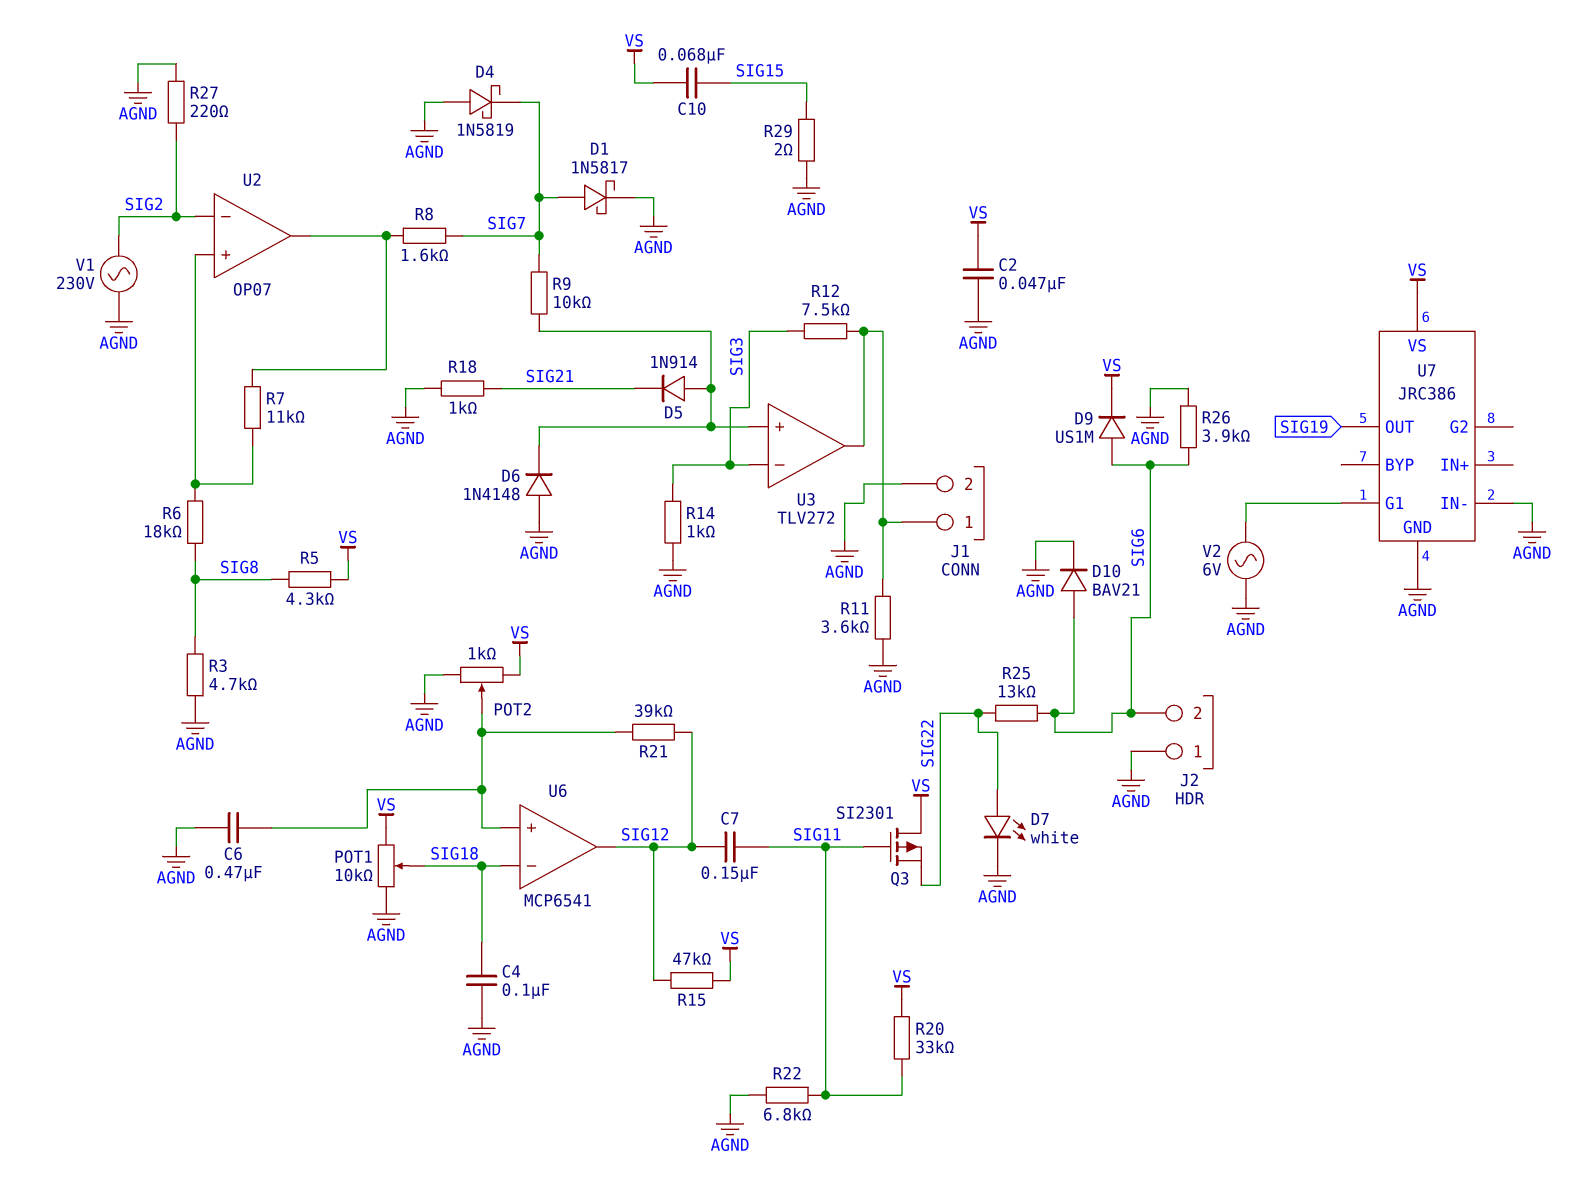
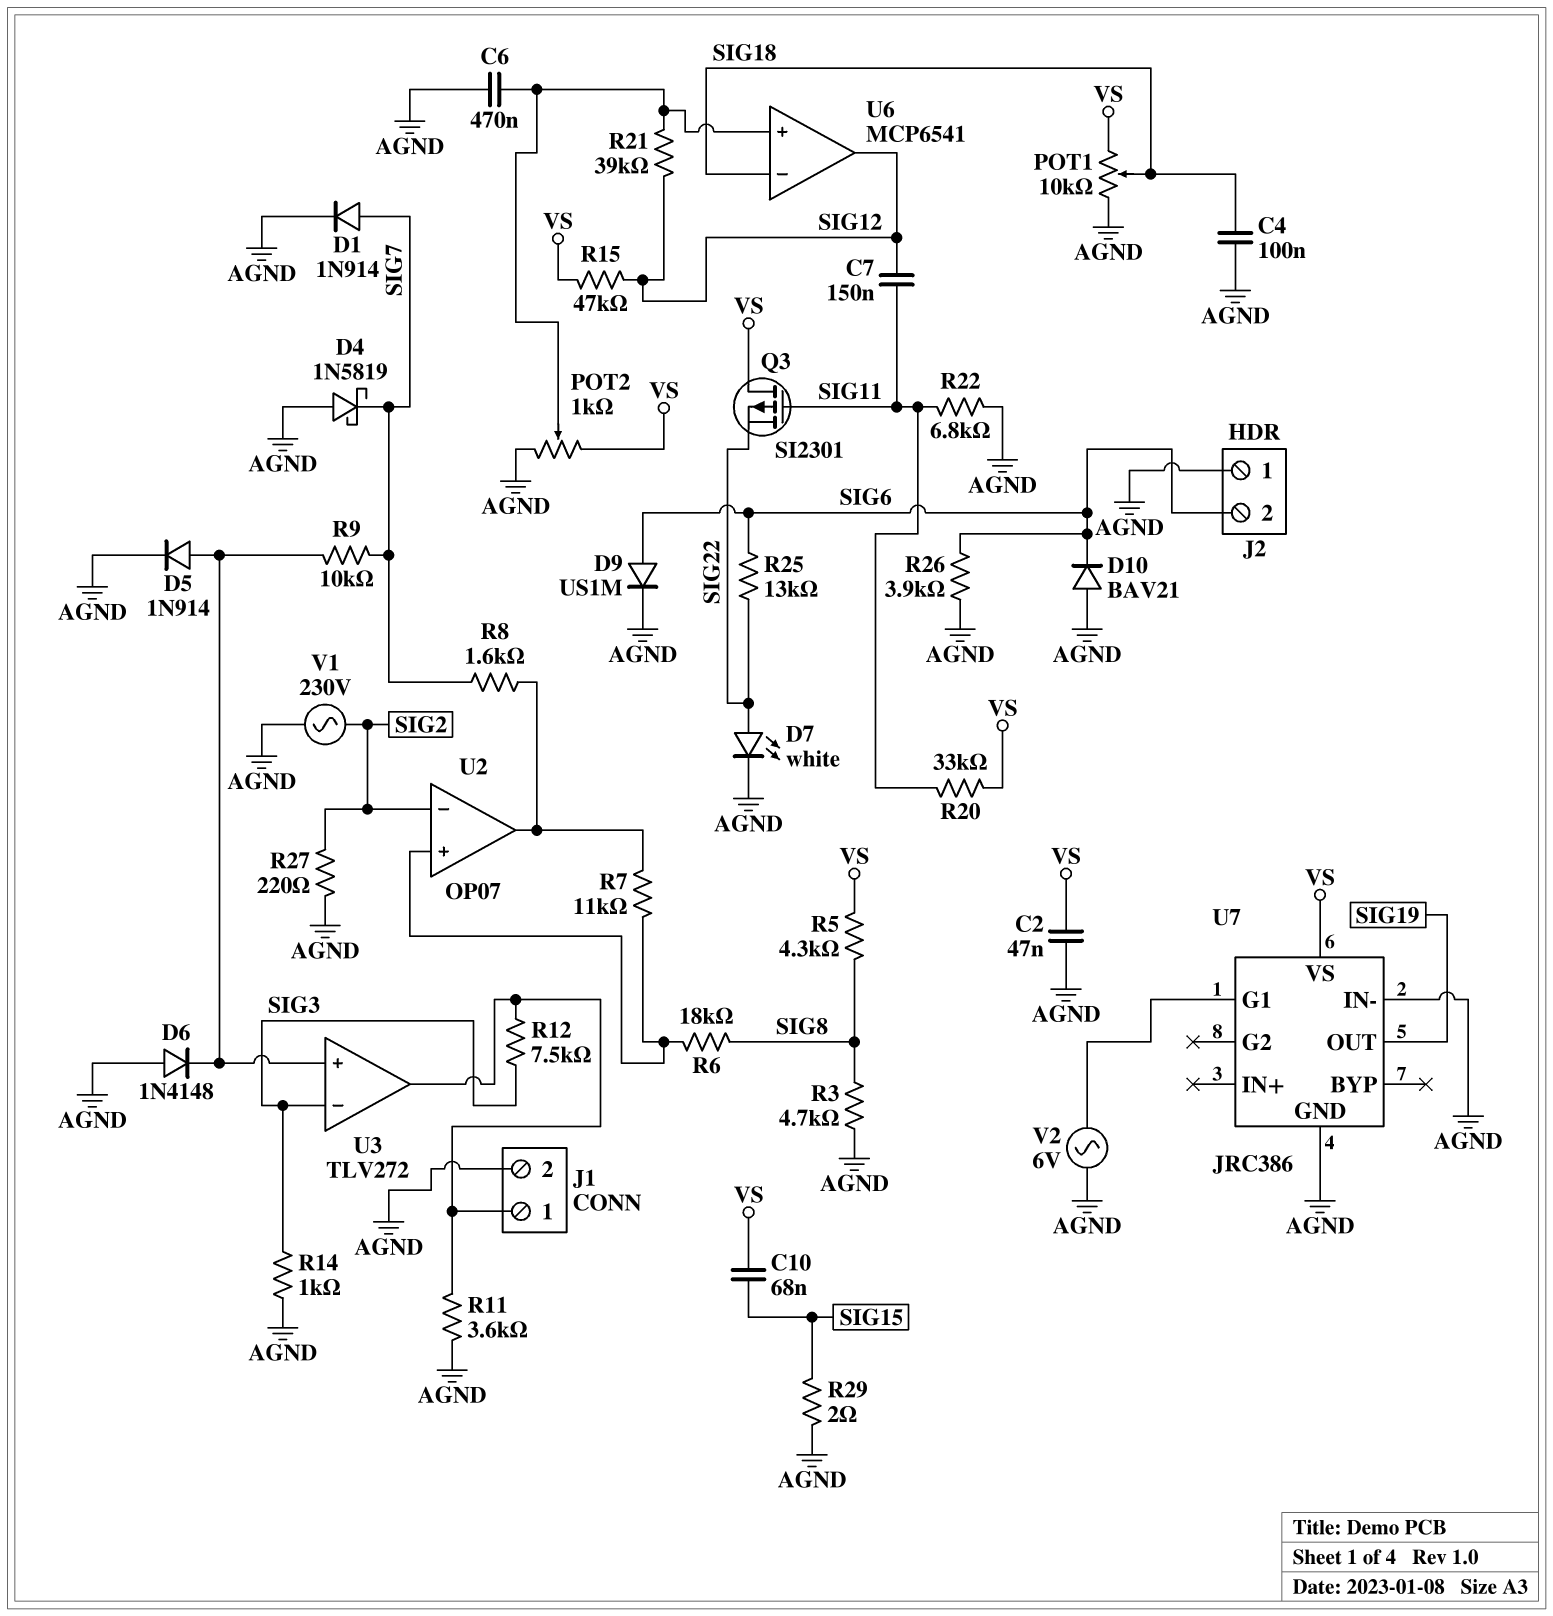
D1: schottky 1N5817 (A SIG7, K AGND) -> diode 1N914 (A SIG7, K AGND)
D5: diode 1N914 (A U3/in+, K SIG21) -> diode 1N914 (A U3/in+, K AGND)
D9: diode US1M (A SIG6, K VS) -> diode US1M (A SIG6, K AGND)
D10: diode BAV21 (A SIG6, K AGND) -> diode BAV21 (A AGND, K SIG6)
R18: 1k (AGND, SIG21) -> none

